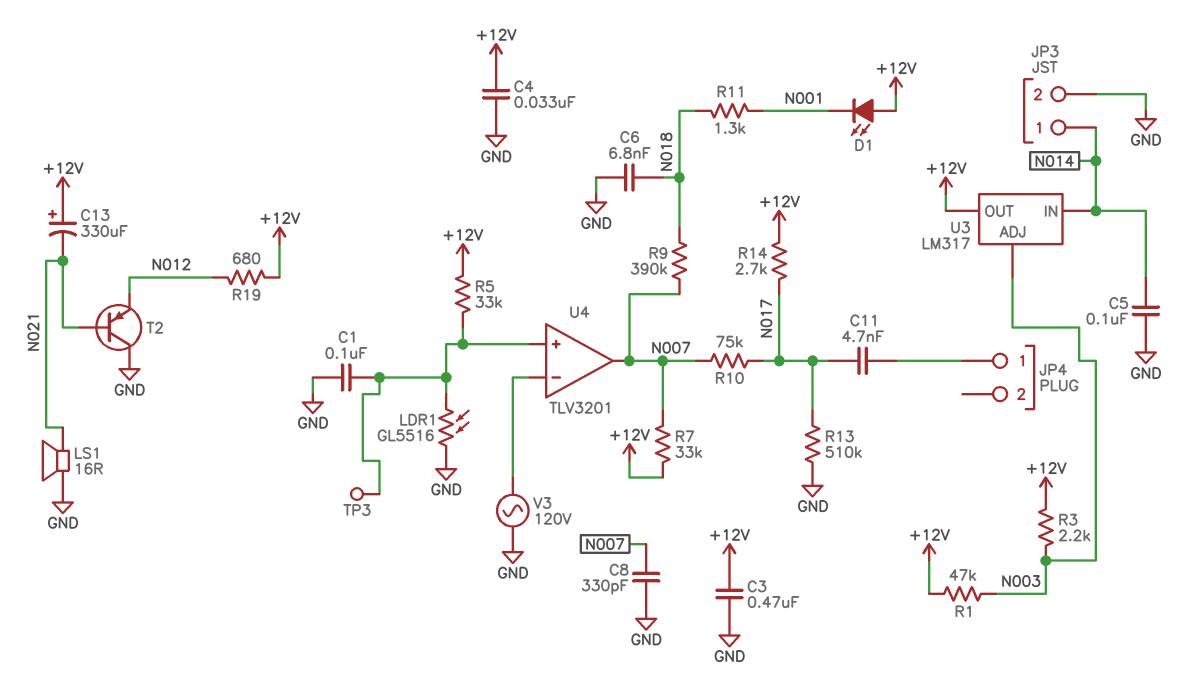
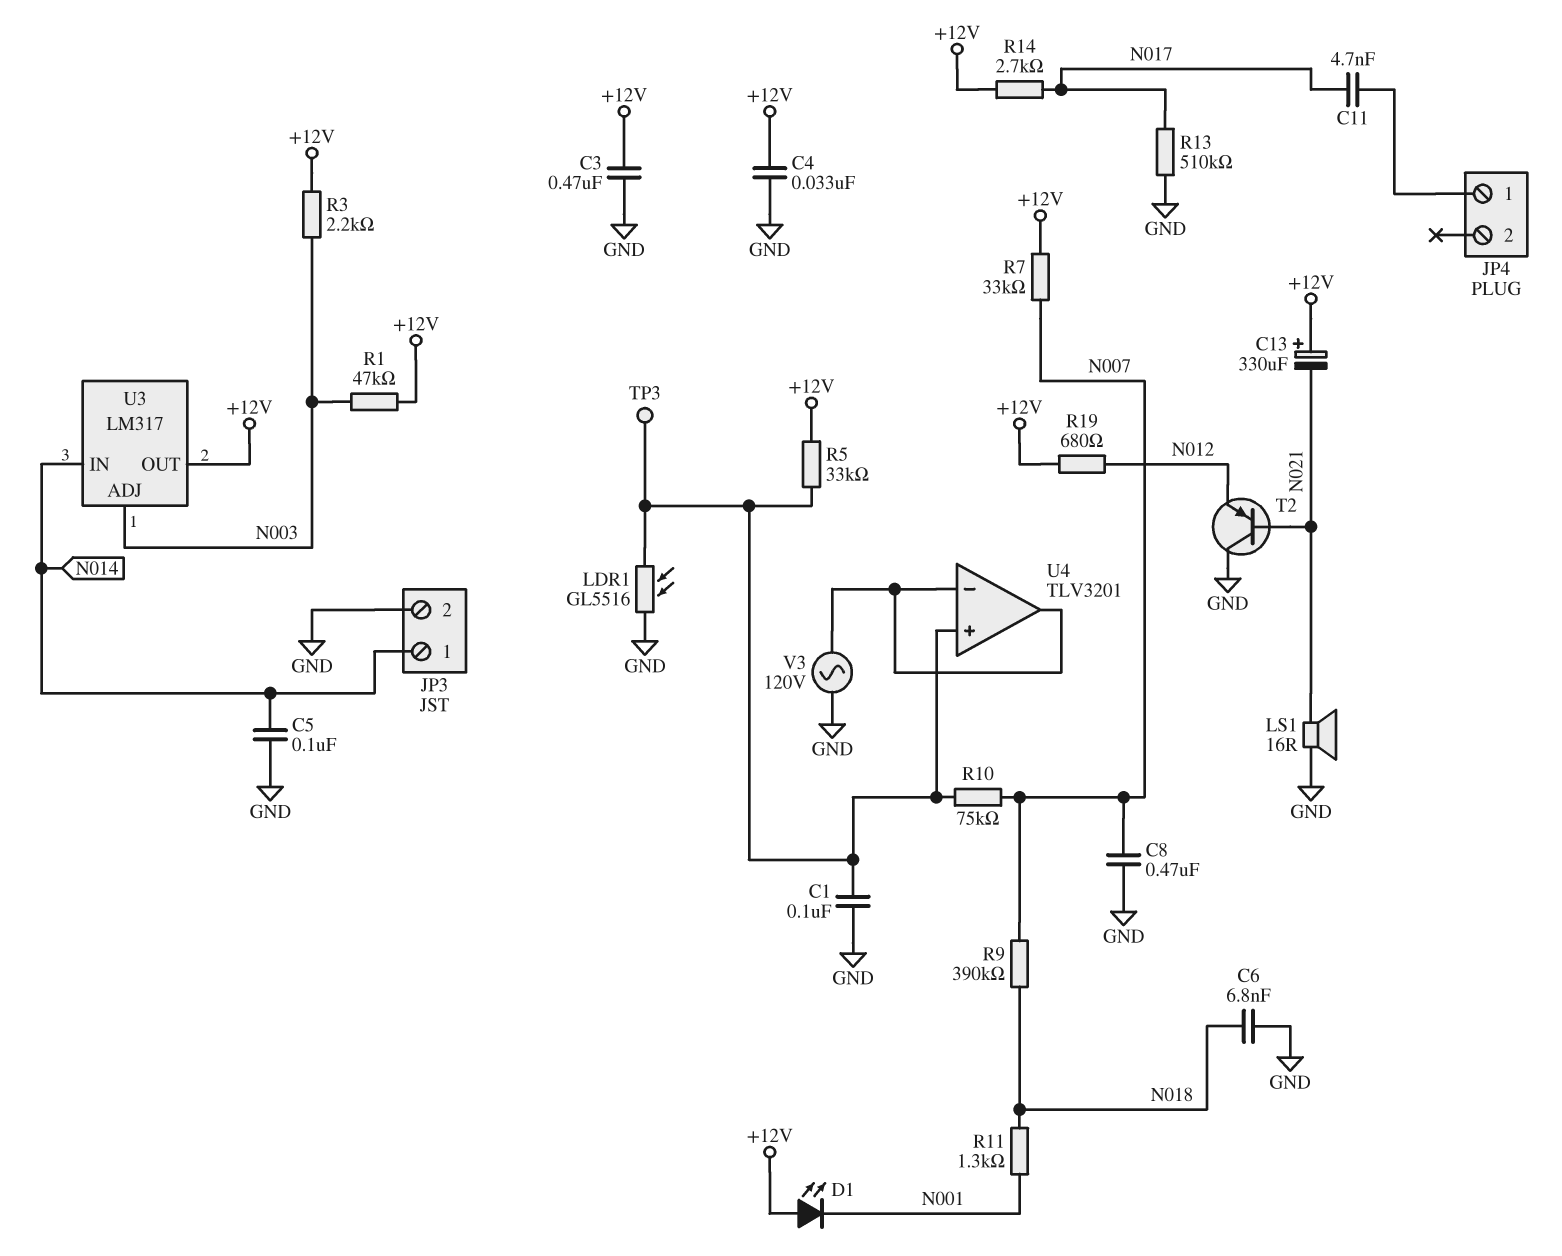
C8: 330pF (GND, N007) -> 470nF (GND, N007)
R10: 75k (N007, N017) -> 75k (N007, U4/in+)
U4 pin out: N007 -> U4/in-

